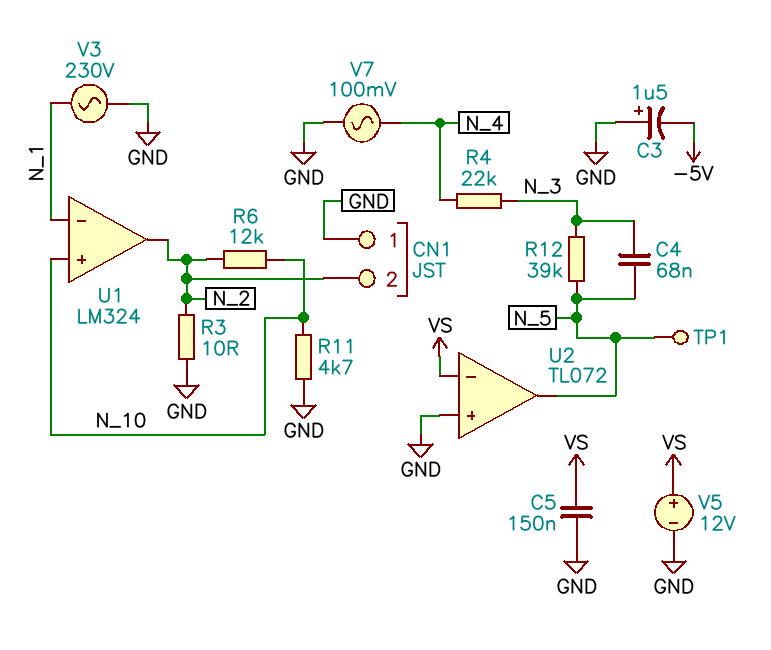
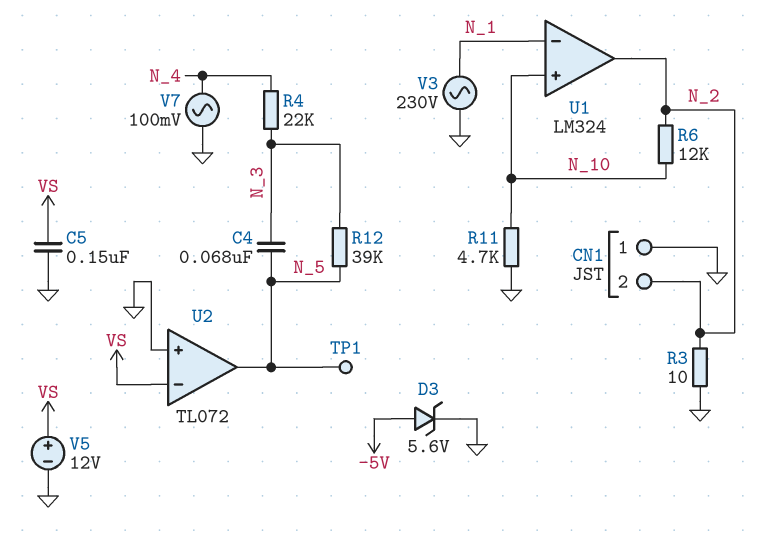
C3: 1.5uF (plus GND, minus -5V) -> none
D3: none -> zener 5.6V (A -5V, K GND)

